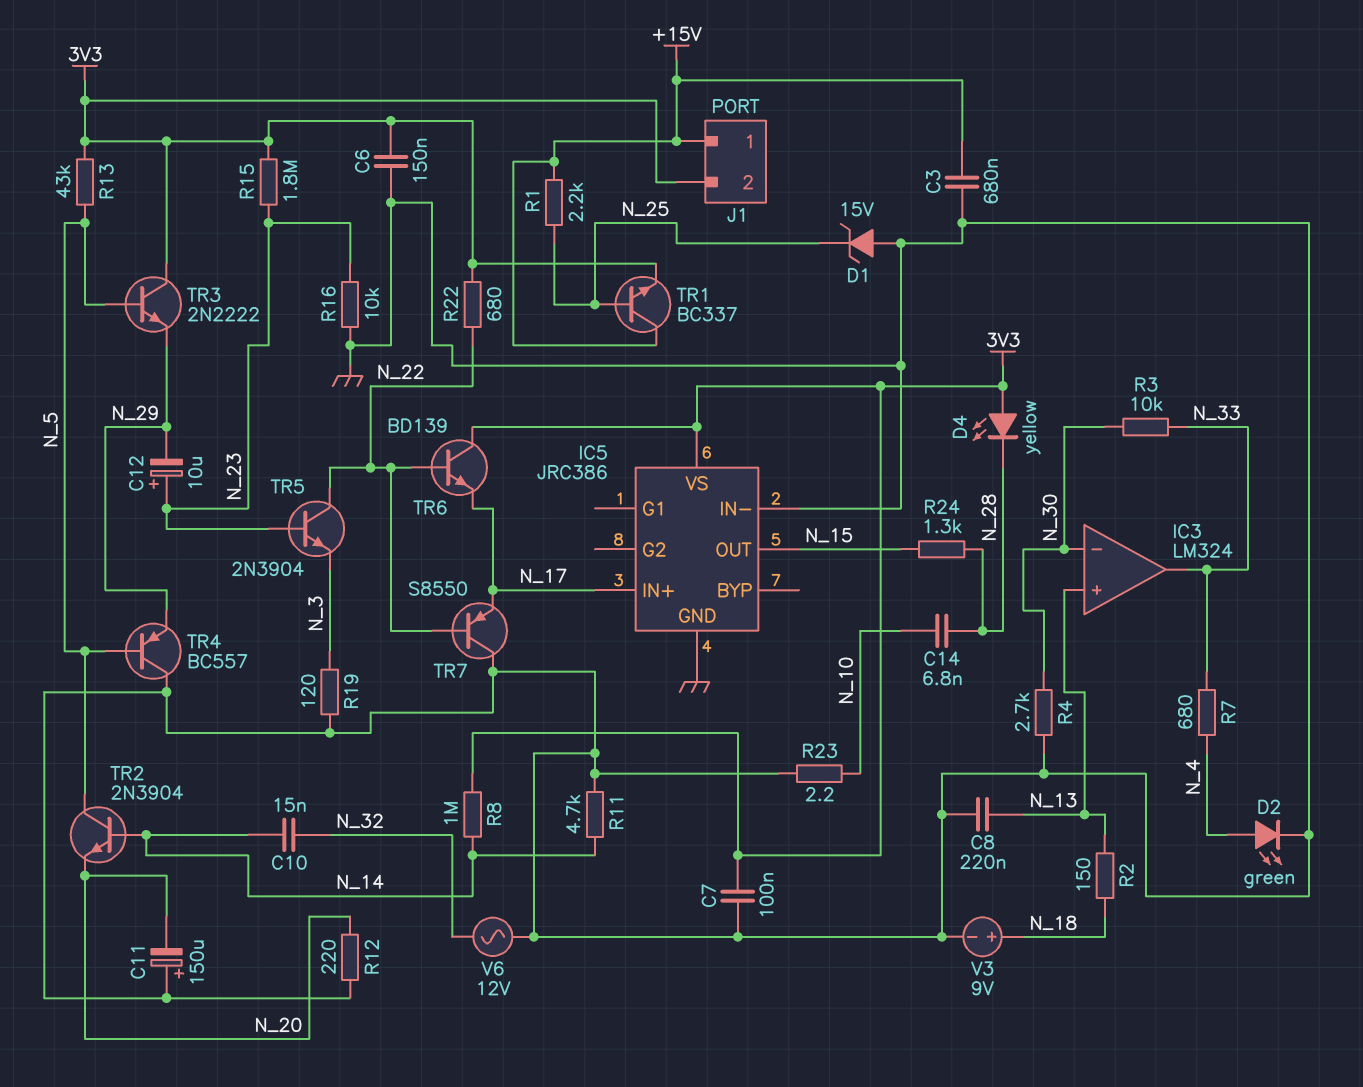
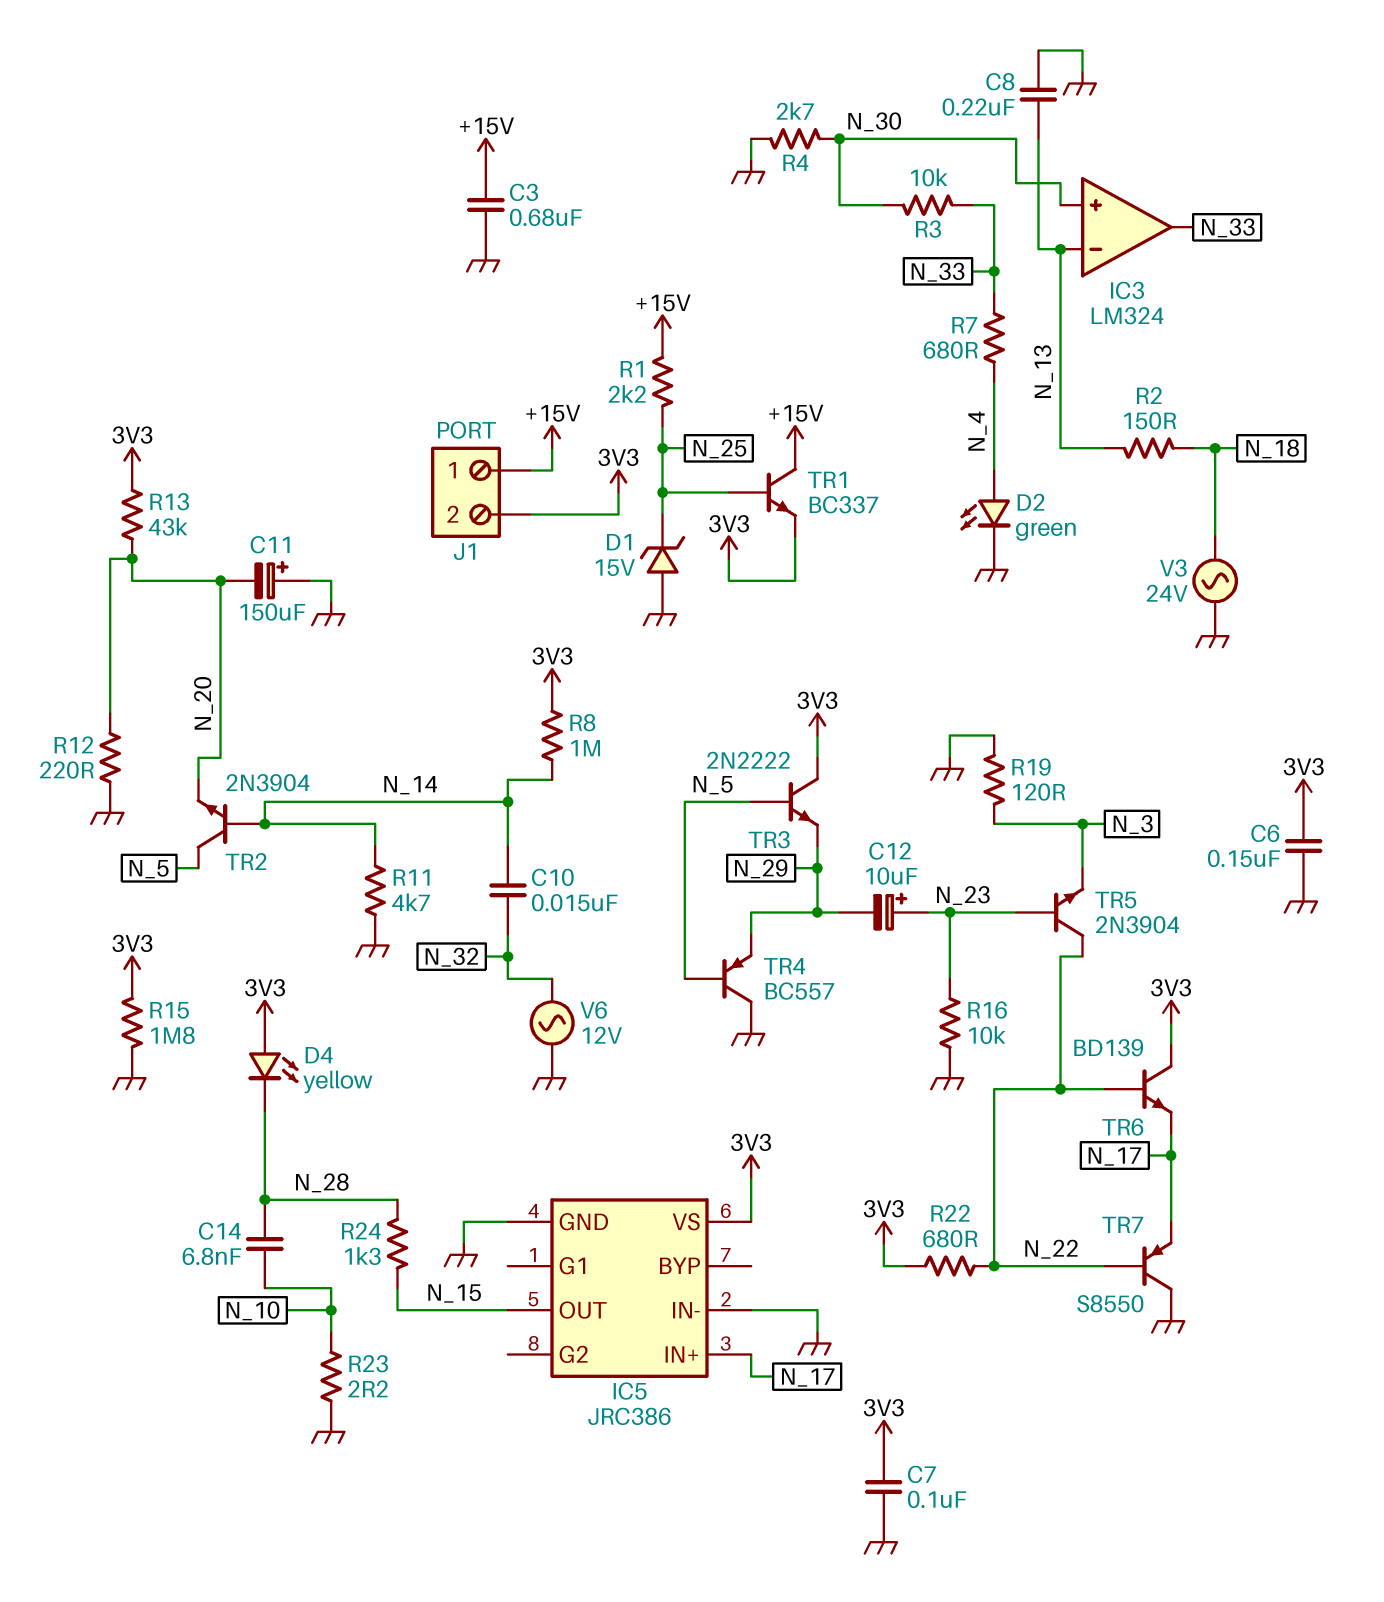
IC3 pin in+: N_13 -> N_30
IC3 pin in-: N_30 -> N_13
R13: 43k (3V3, N_5) -> 43k (3V3, N_20)
R15: 1.8M (3V3, N_23) -> 1.8M (3V3, GND)
V3: 9V (plus N_18, minus GND) -> AC 24V (GND, N_18)

